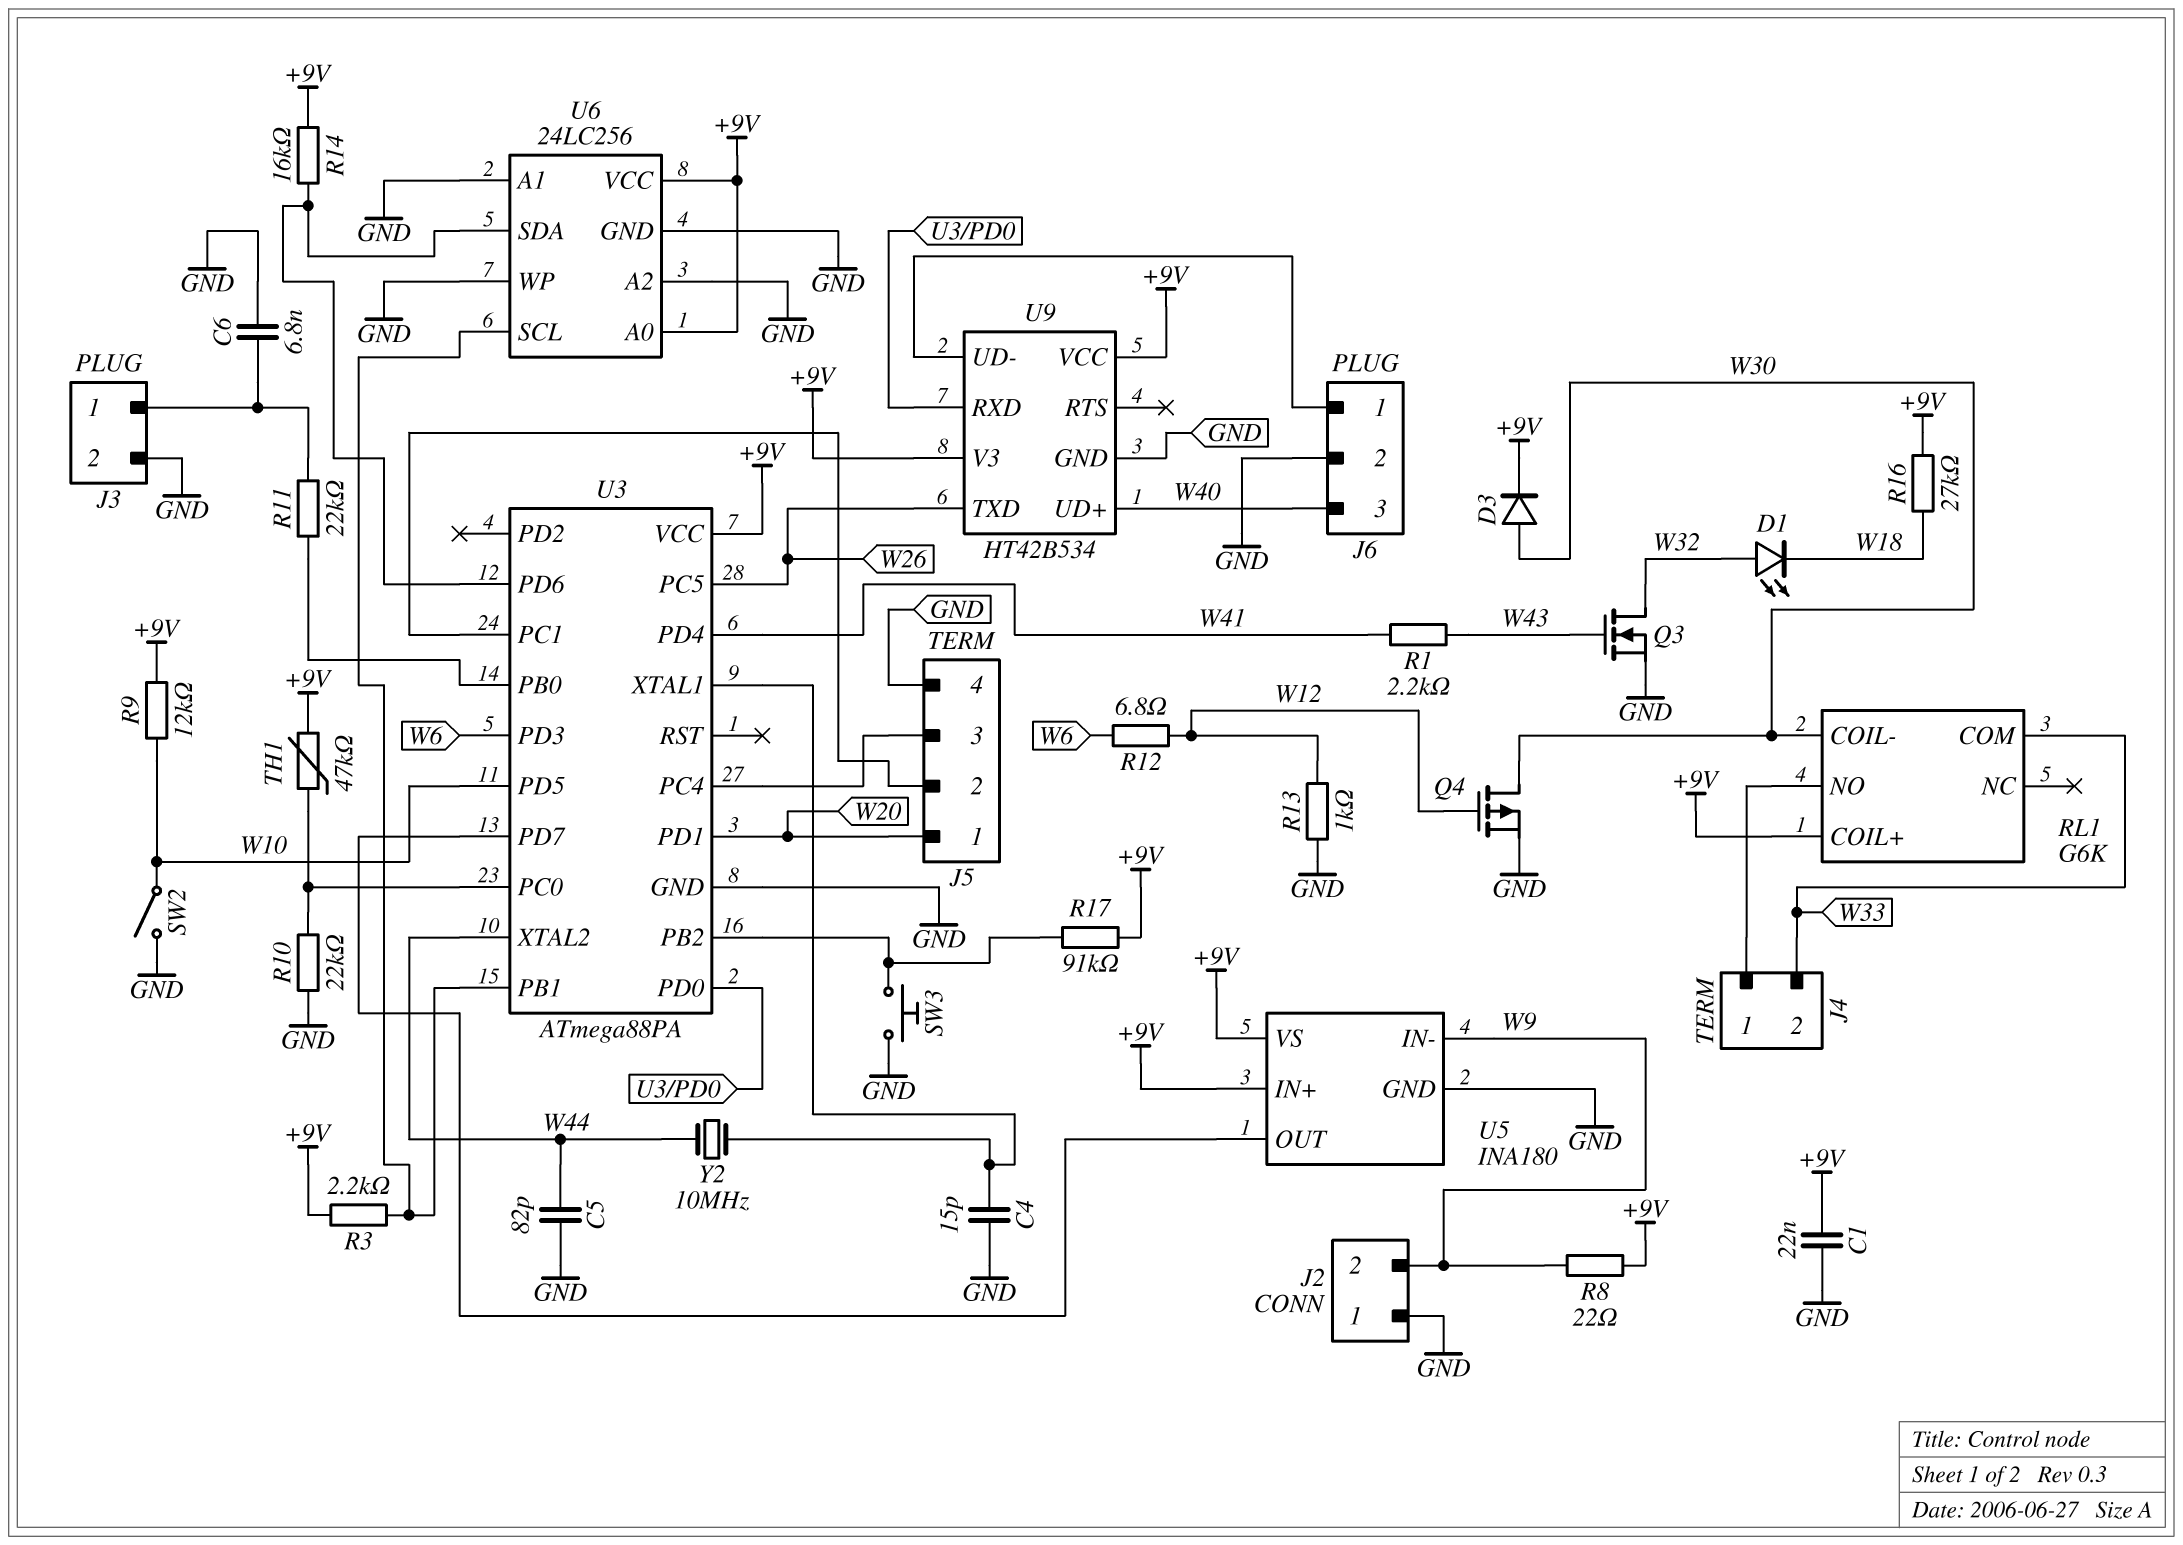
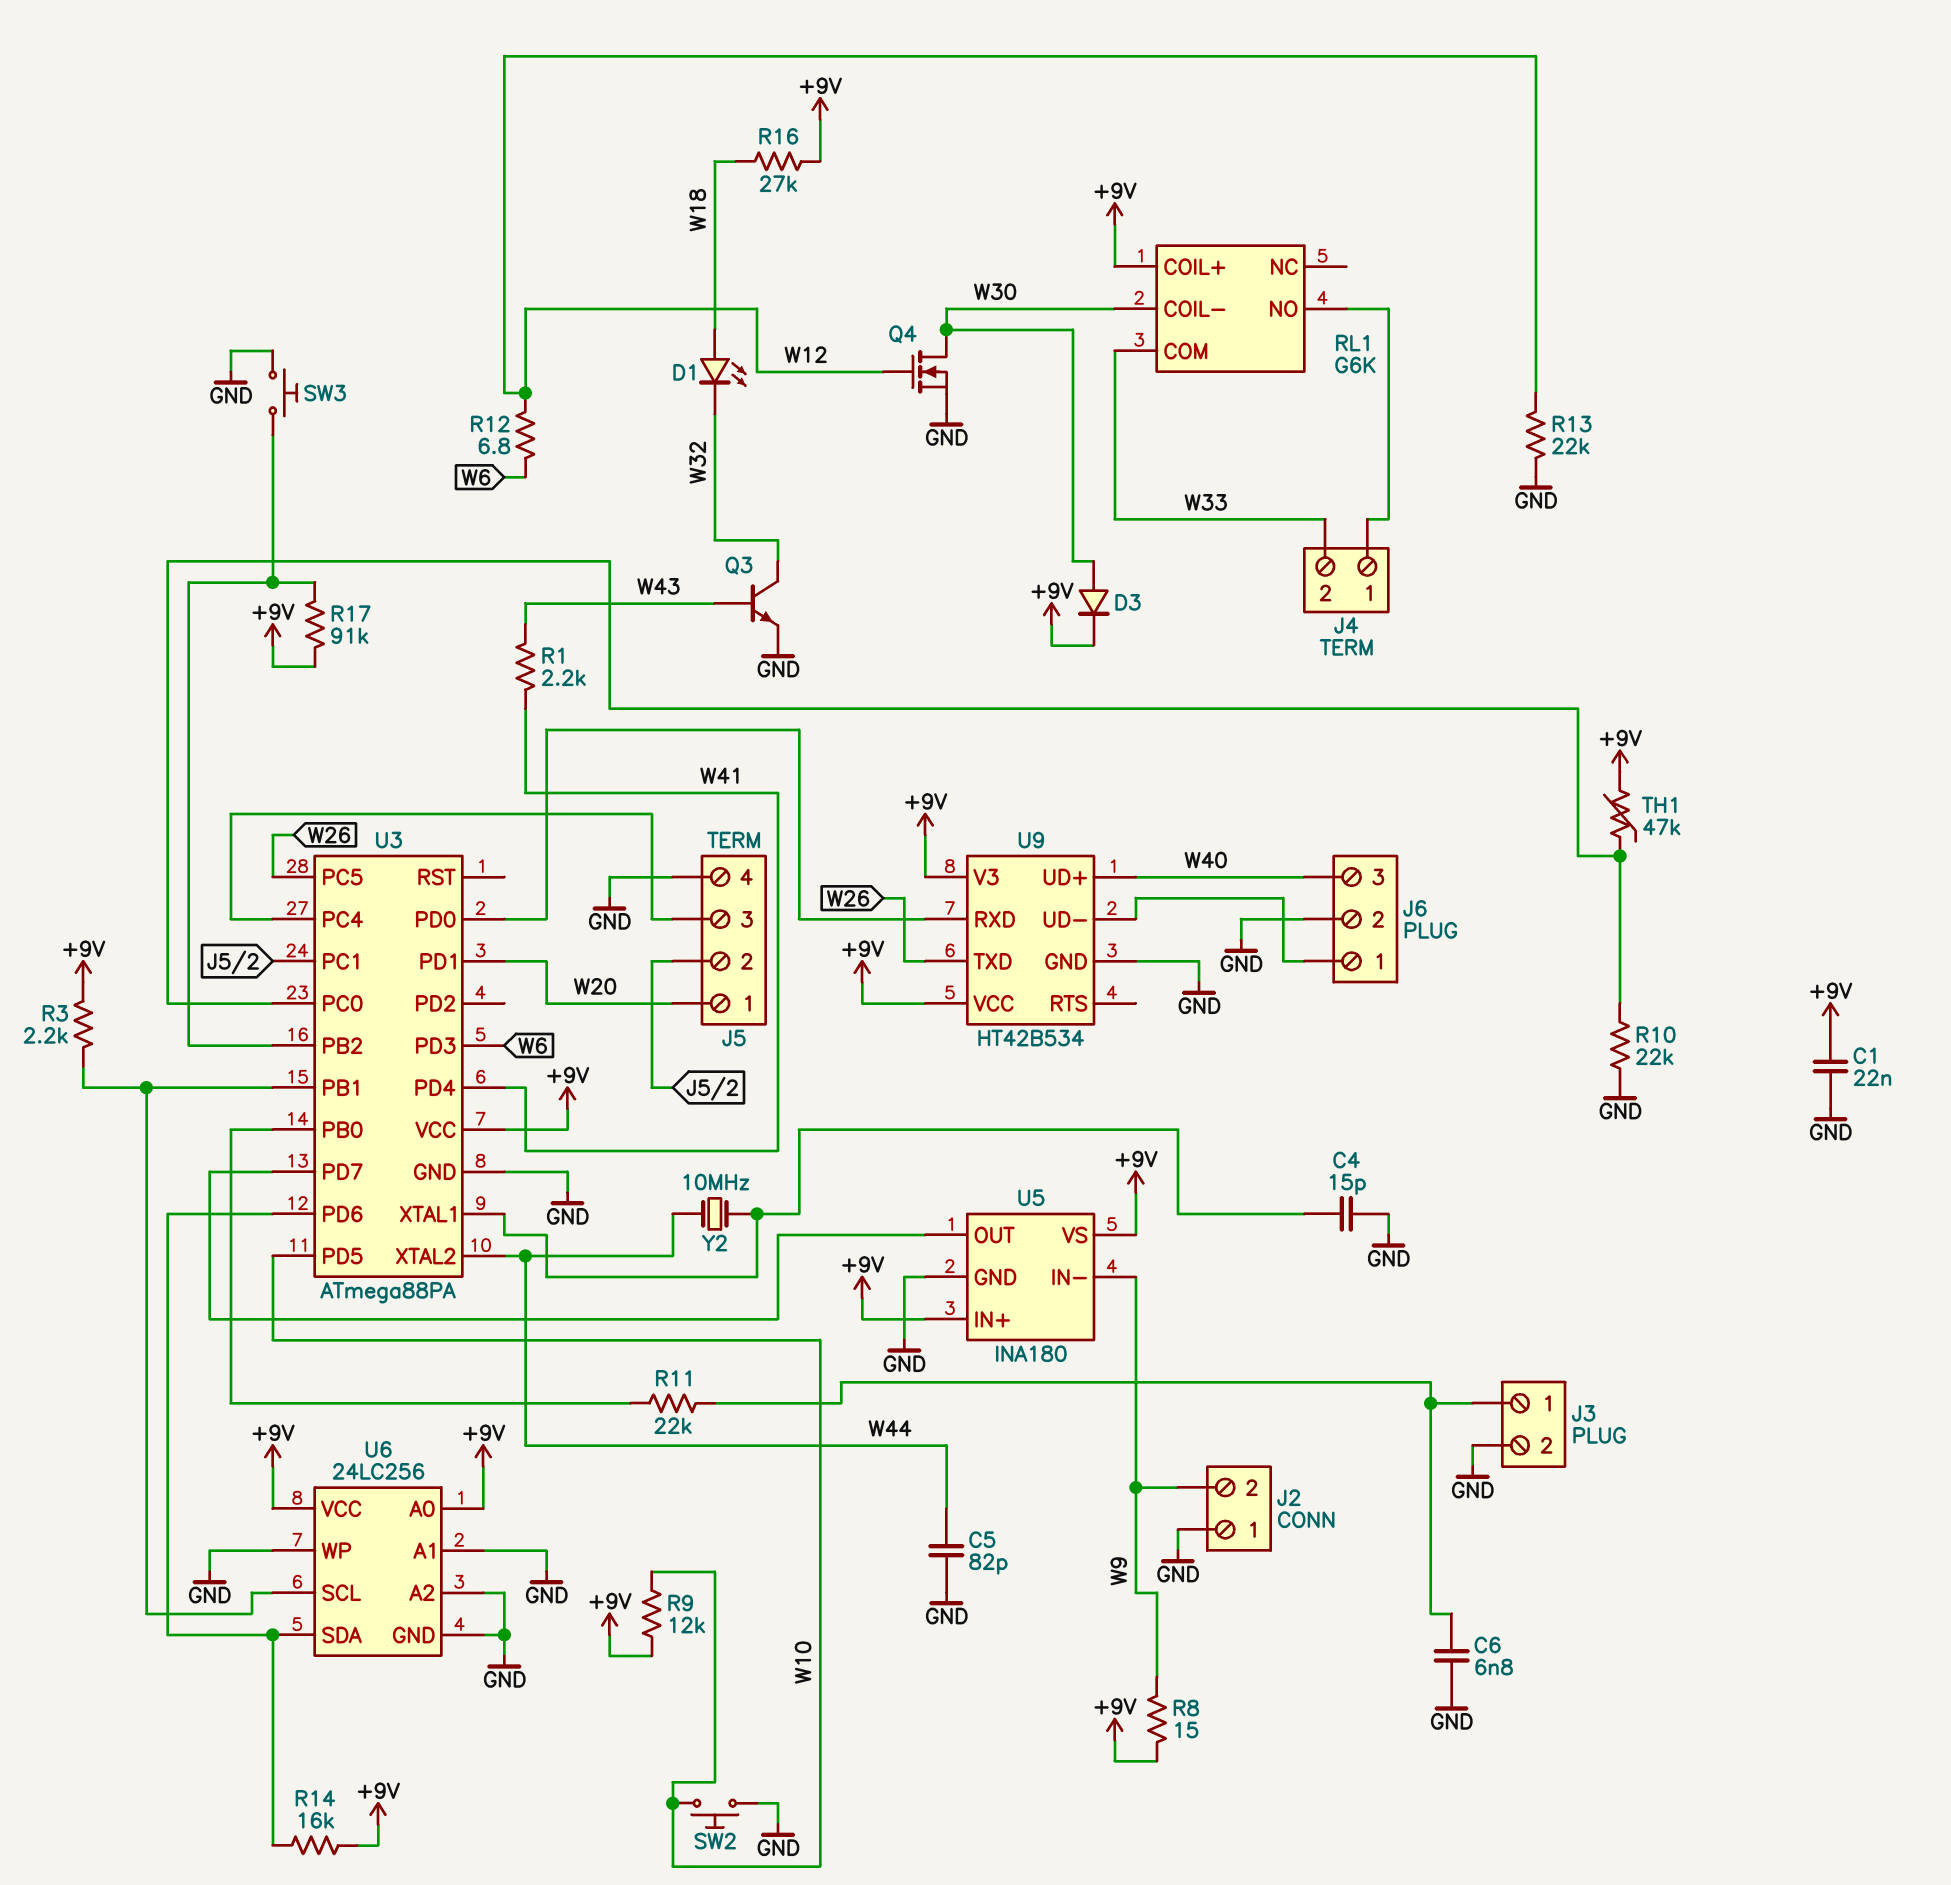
D1: LED (A W32, K W18) -> LED (A W18, K W32)
Q3: NMOS (G W43, D W32, S GND) -> NPN (B W43, C W32, E GND)
Q4: PMOS (G W12, D W30, S GND) -> NMOS (G W12, D W30, S GND)
R8: 22 (+9V, W9) -> 15 (+9V, W9)
R13: 1k (GND, W12) -> 22k (GND, W12)
SW2: switch (GND, W10) -> button (GND, W10)

